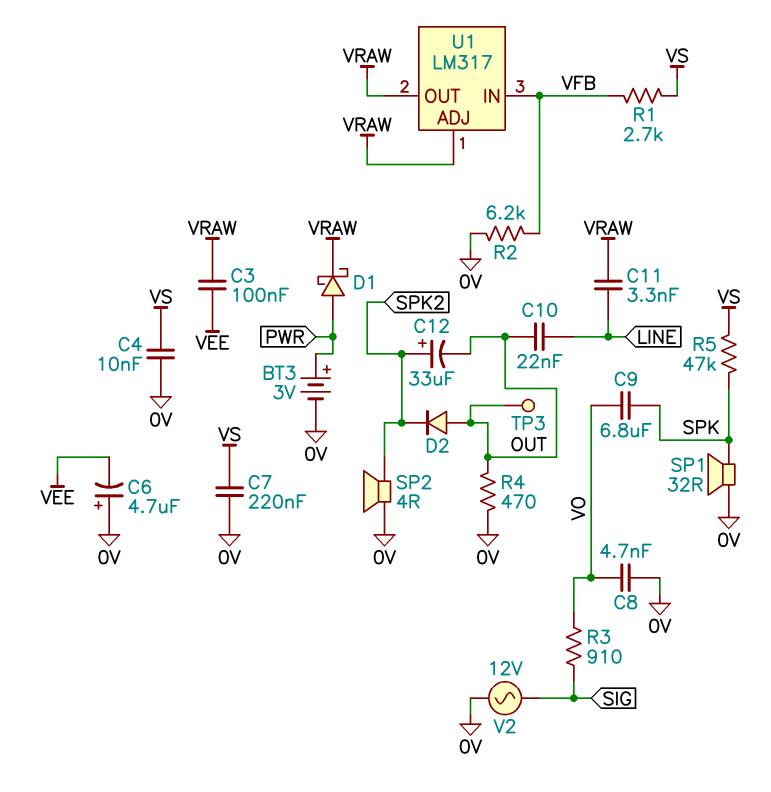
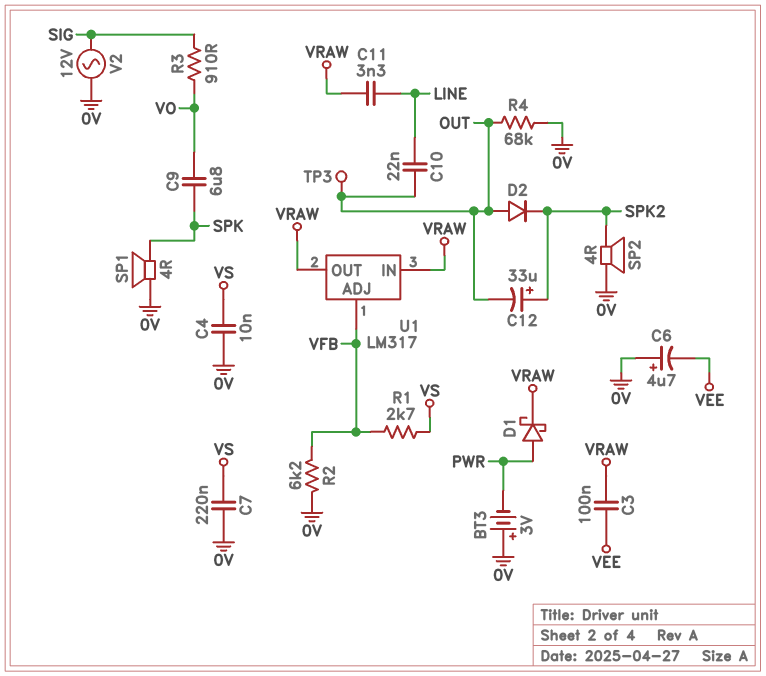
BT3: 3V (plus PWR, minus 0V) -> 3V (plus 0V, minus PWR)
C8: 4.7nF (0V, VO) -> none
R4: 470 (0V, OUT) -> 68k (0V, OUT)
R5: 47k (SPK, VS) -> none
SP1: speaker 32R (0V, SPK) -> speaker 4R (0V, SPK)
U1 pin ADJ: VRAW -> VFB
U1 pin IN: VFB -> VRAW

